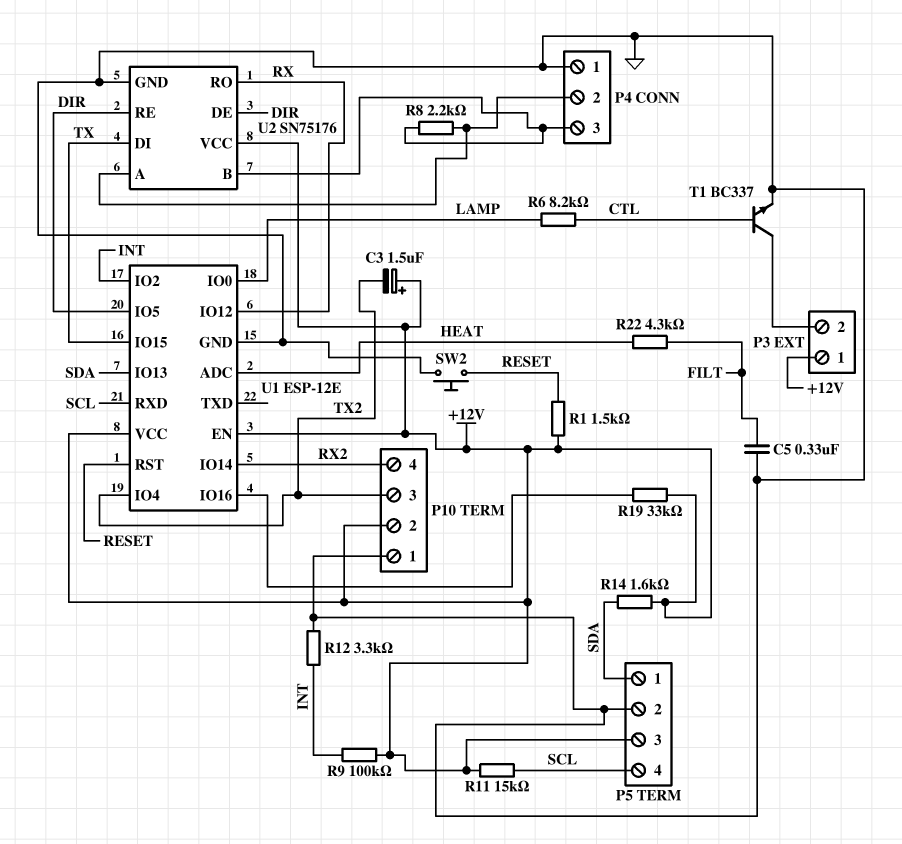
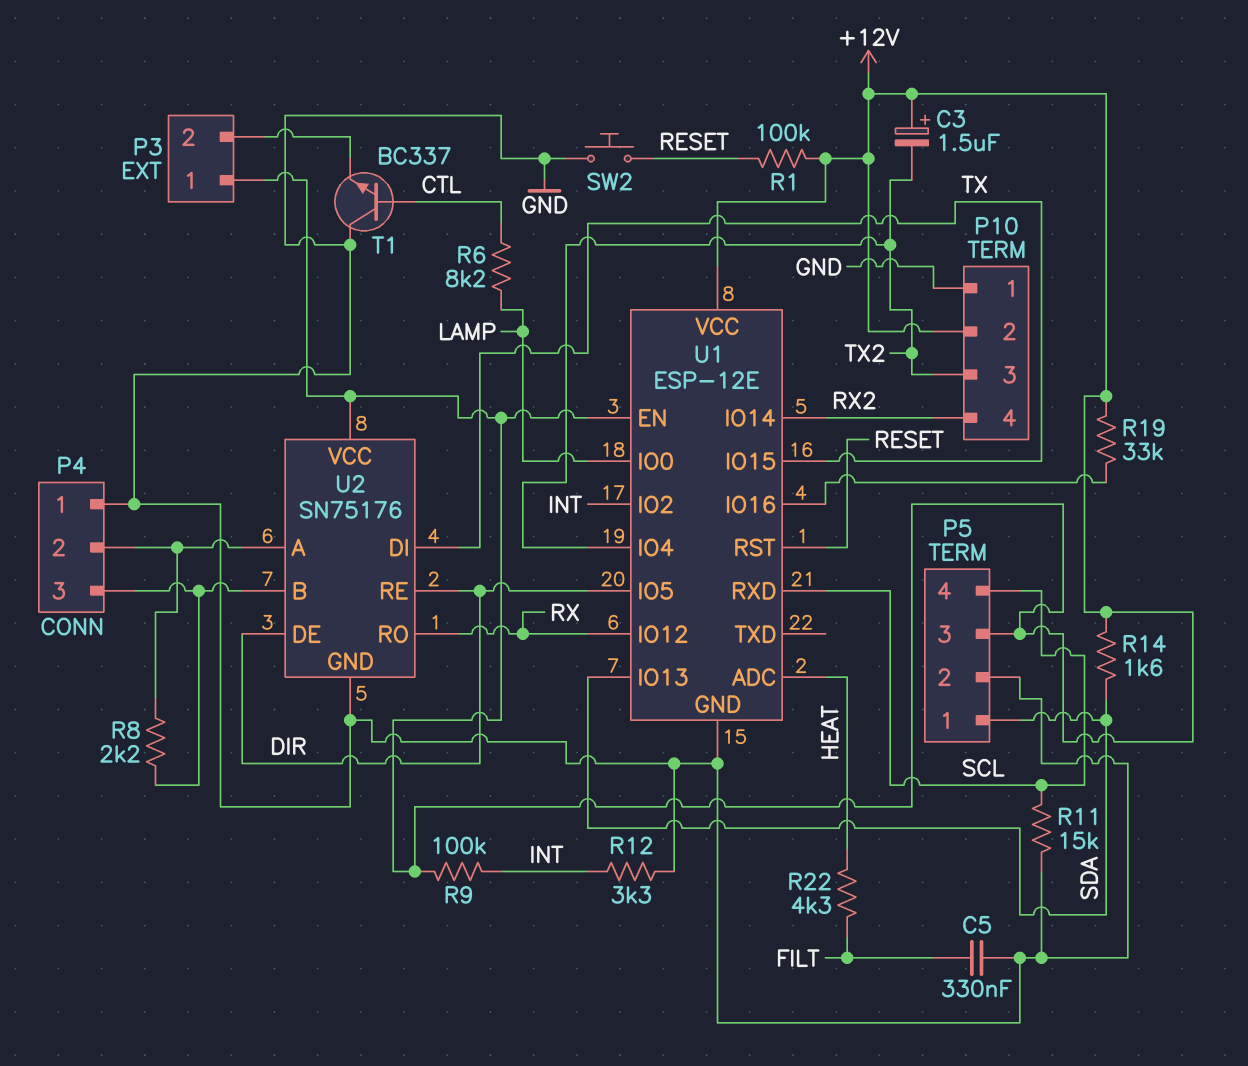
R1: 1.5k (+12V, RESET) -> 100k (+12V, RESET)
R11: 15k (+12V, SCL) -> 15k (GND, SCL)
T1: NPN BC337 (B CTL, C P3/2, E GND) -> NPN BC337 (B CTL, C GND, E P3/2)

